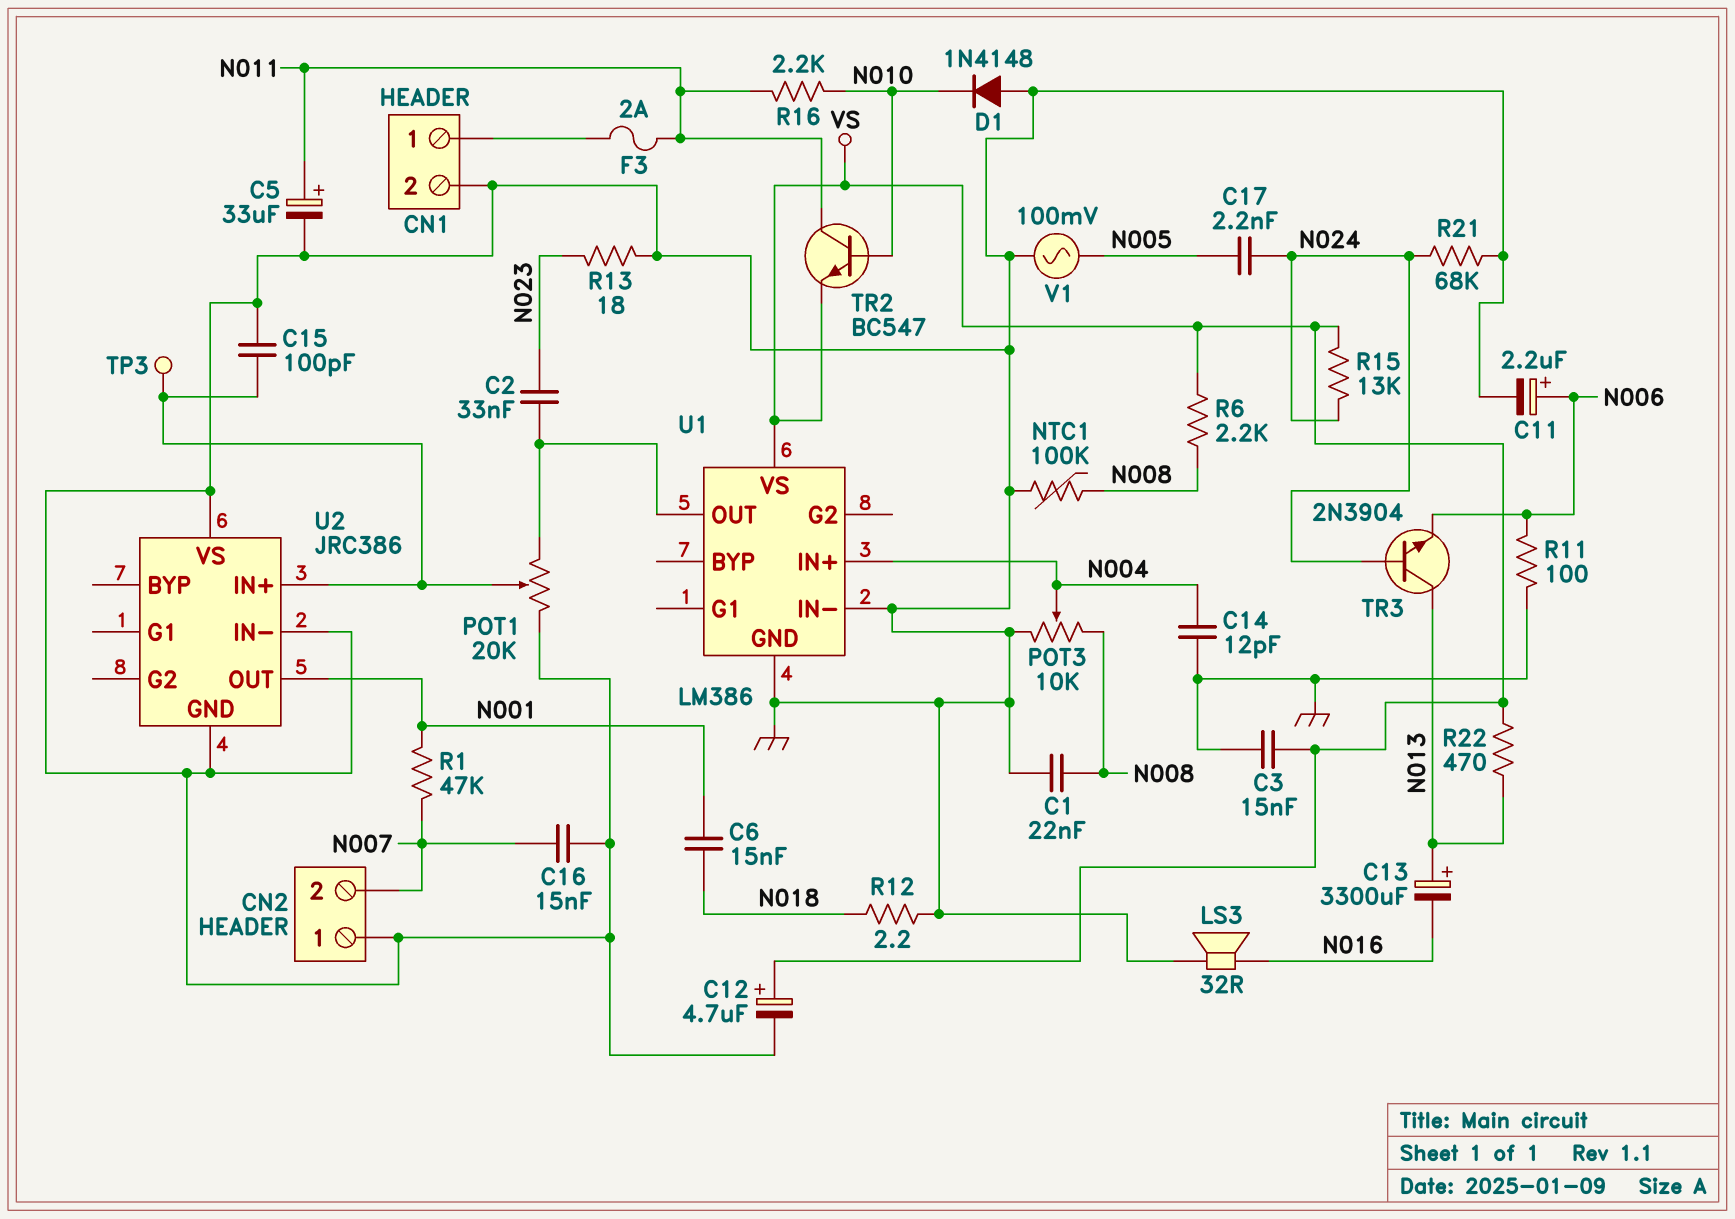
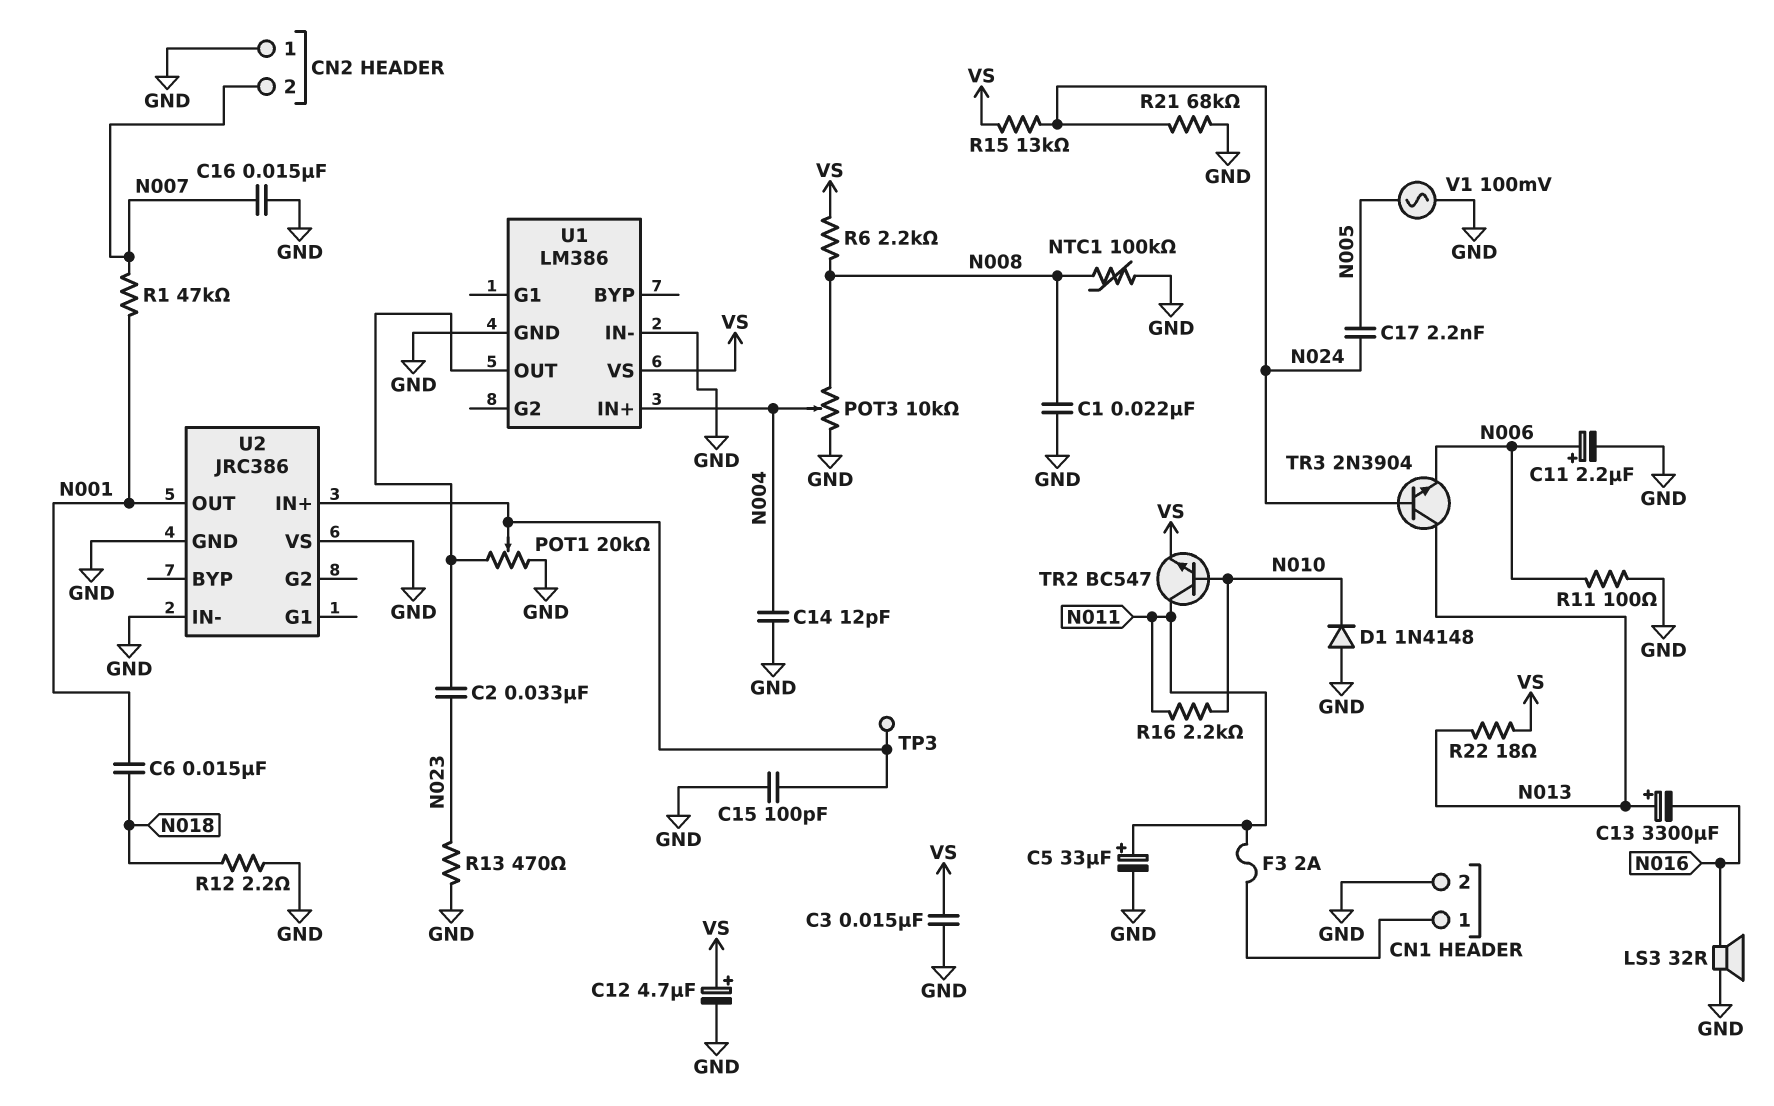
R13: 18 (GND, N023) -> 470 (GND, N023)
R22: 470 (N013, VS) -> 18 (N013, VS)

